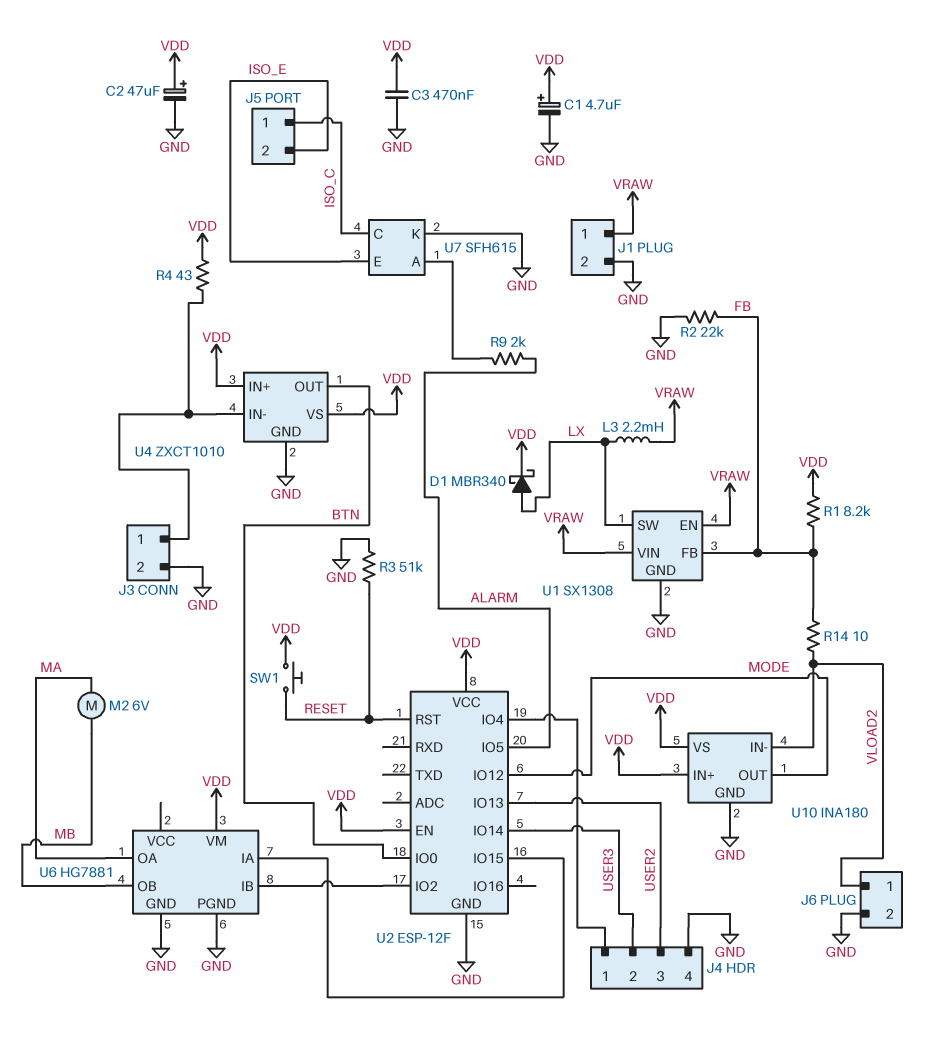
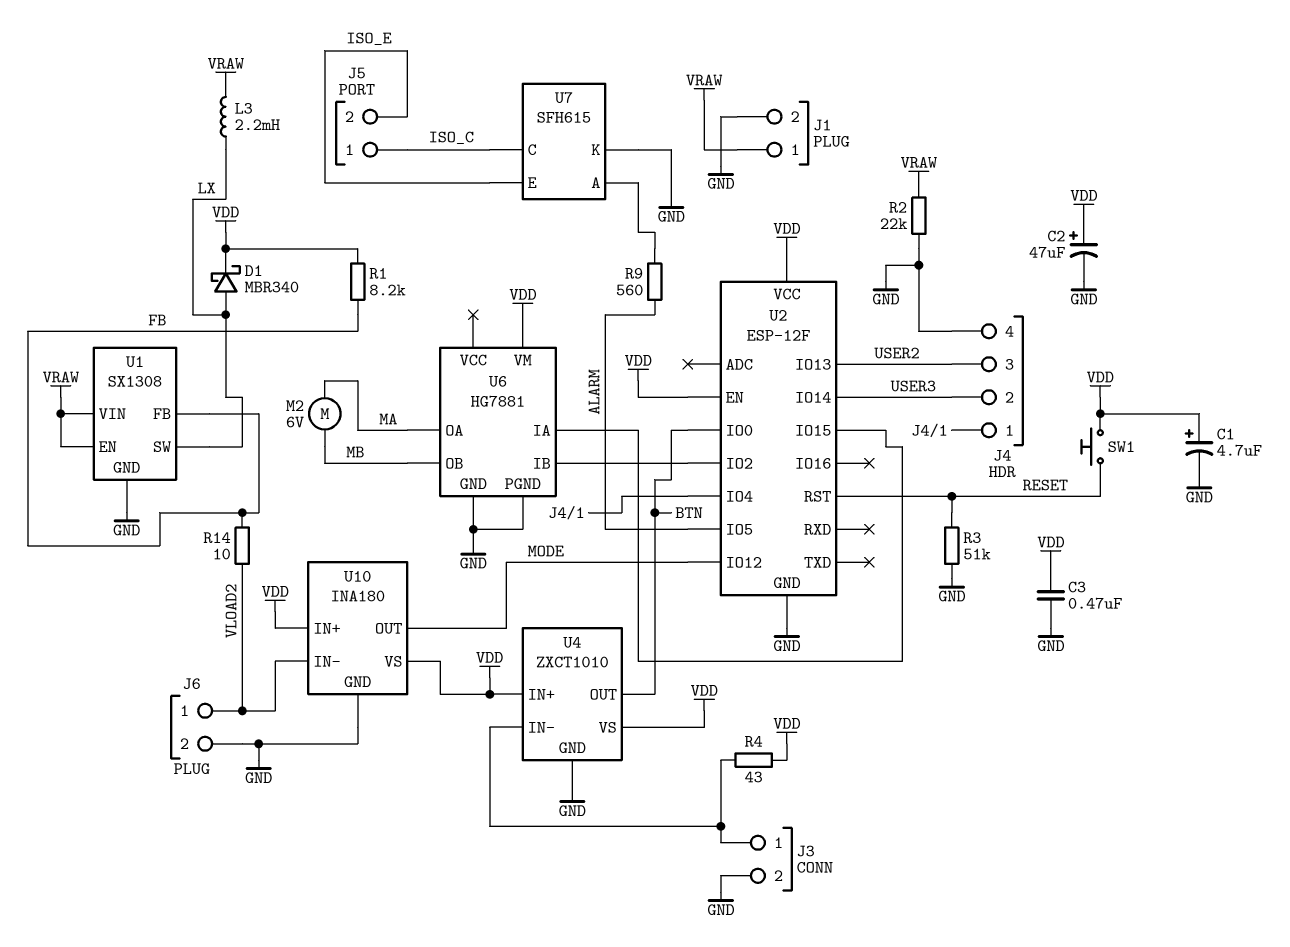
R2: 22k (FB, GND) -> 22k (GND, VRAW)
R9: 2k (ALARM, U7/A) -> 560 (ALARM, U7/A)

